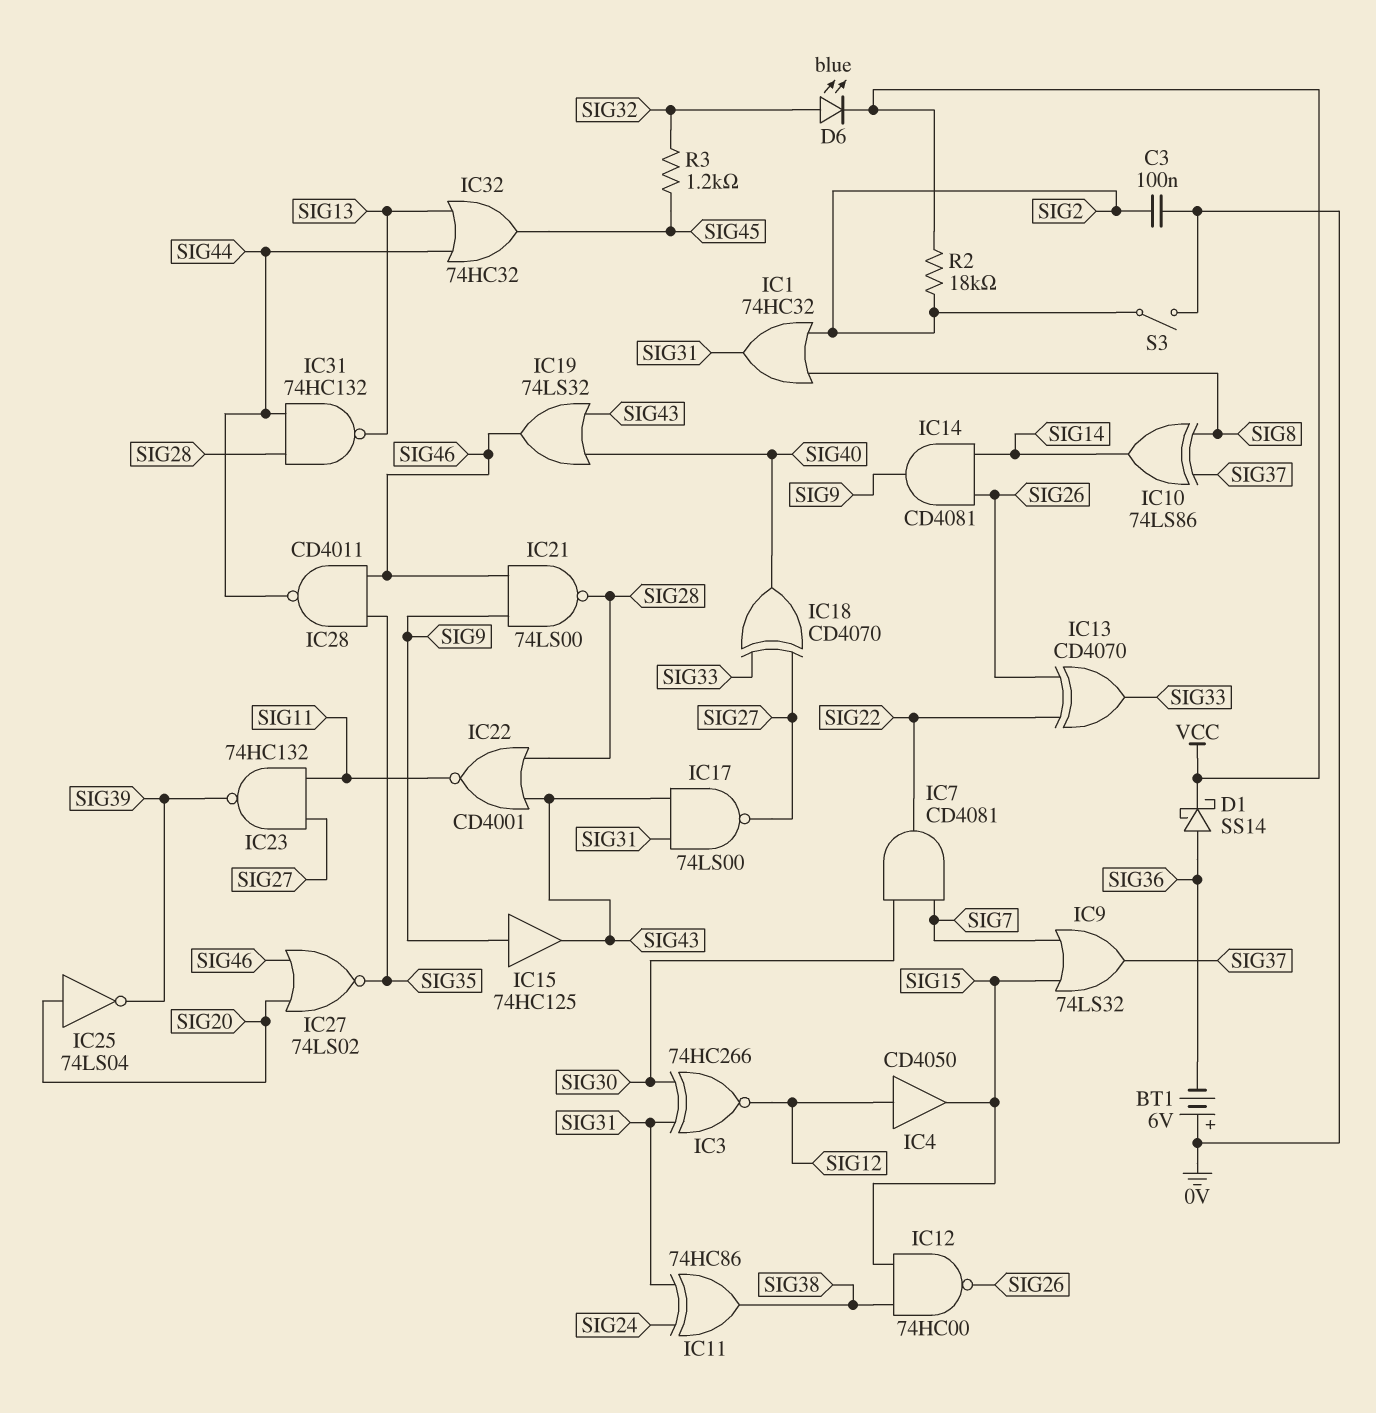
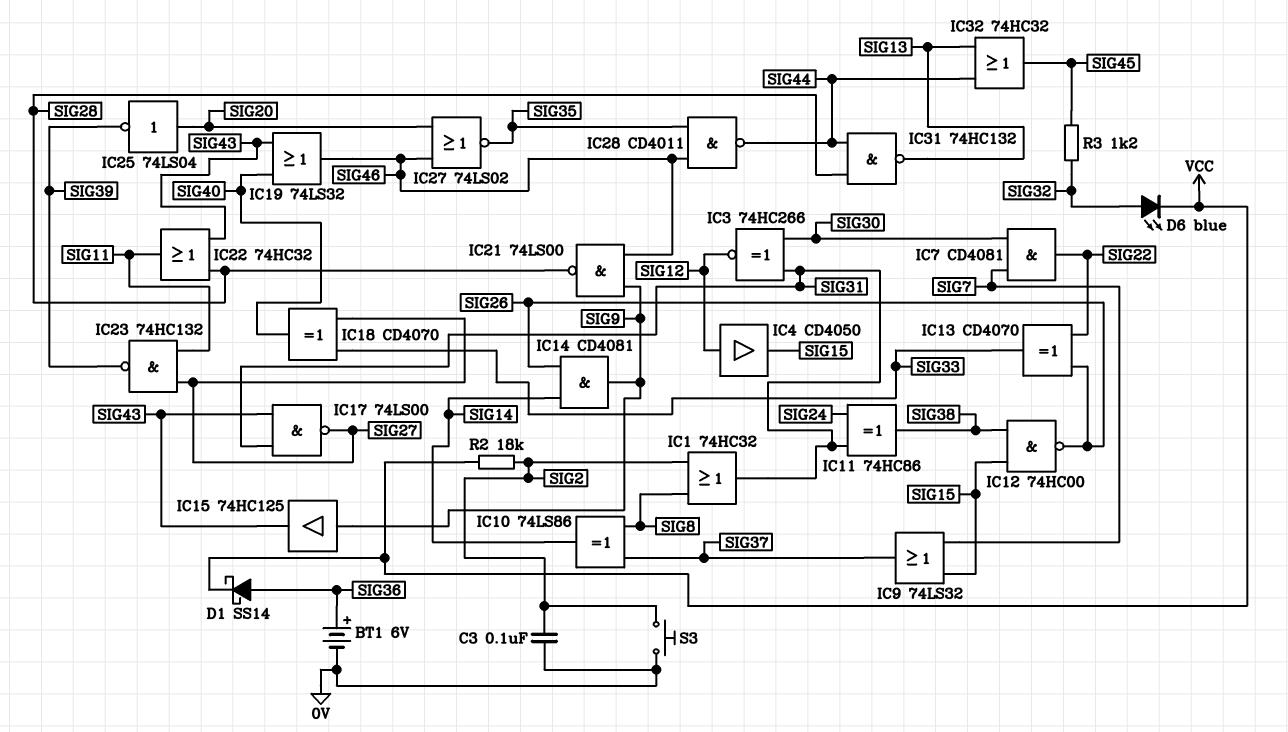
BT1: 6V (plus 0V, minus SIG36) -> 6V (plus SIG36, minus 0V)
IC22: NOR CD4001 (in SIG28, in SIG43, out SIG11) -> OR 74HC32 (in SIG28, in SIG43, out SIG11)
S3: switch (0V, SIG2) -> button (0V, SIG2)

